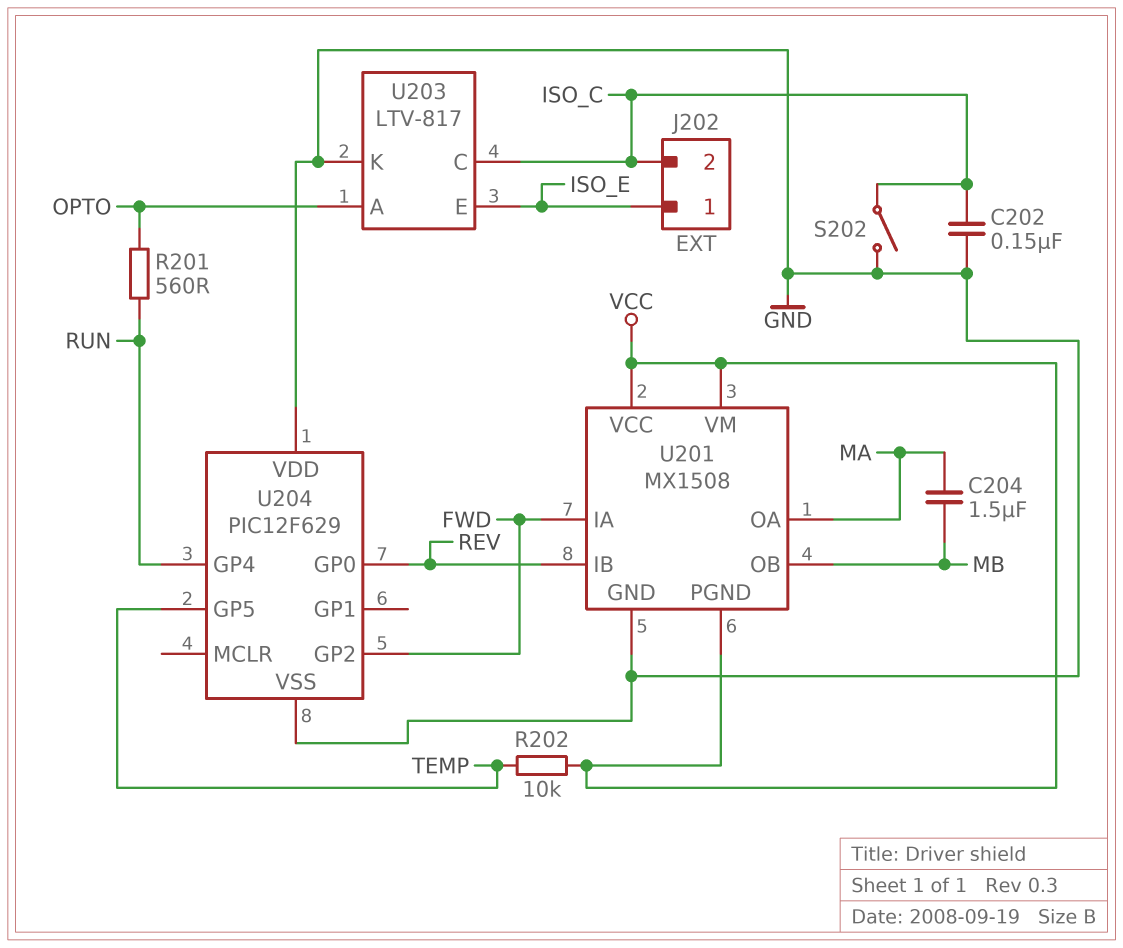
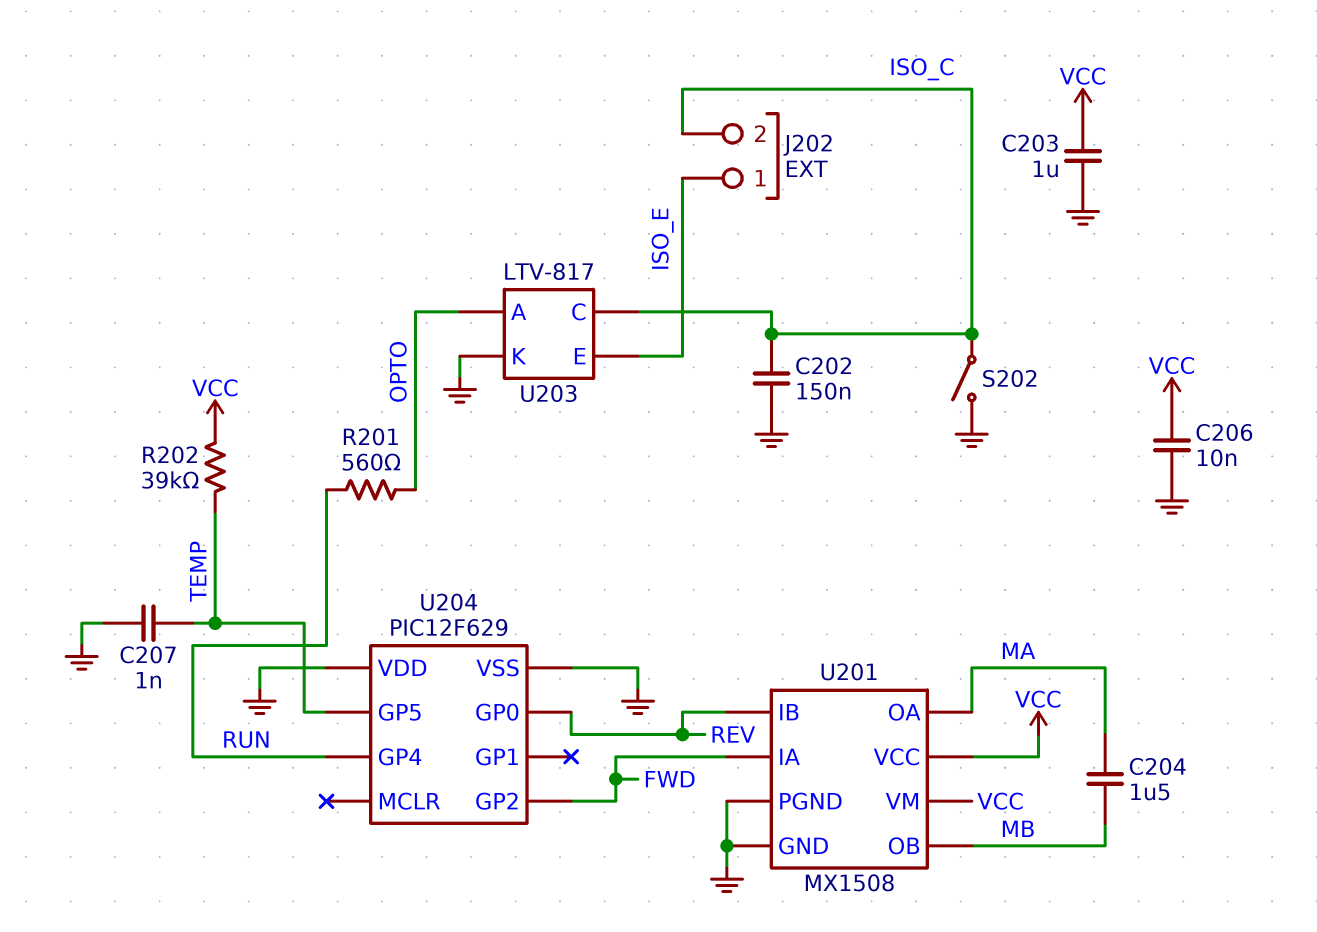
C203: none -> 1uF (GND, VCC)
C206: none -> 10nF (GND, VCC)
C207: none -> 1nF (GND, TEMP)
R202: 10k (TEMP, VCC) -> 39k (TEMP, VCC)
U201 pin PGND: VCC -> GND

